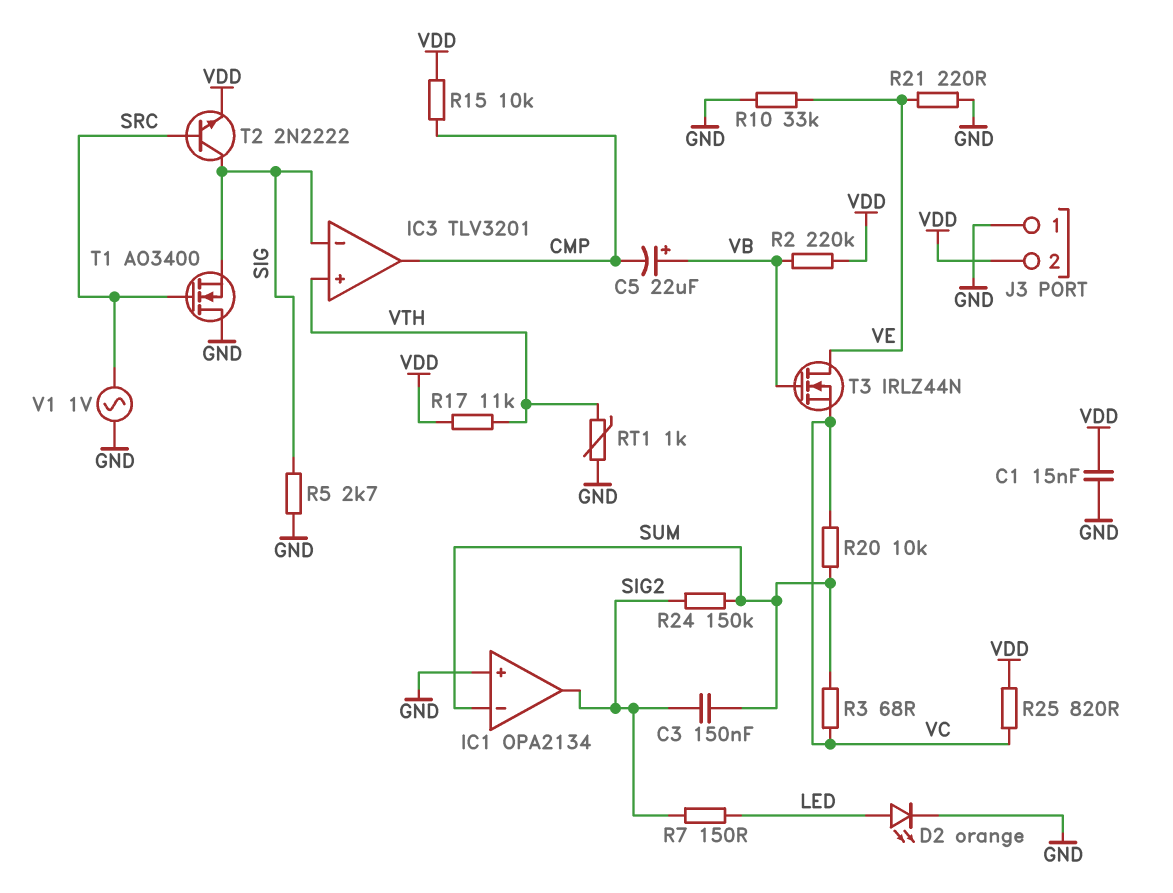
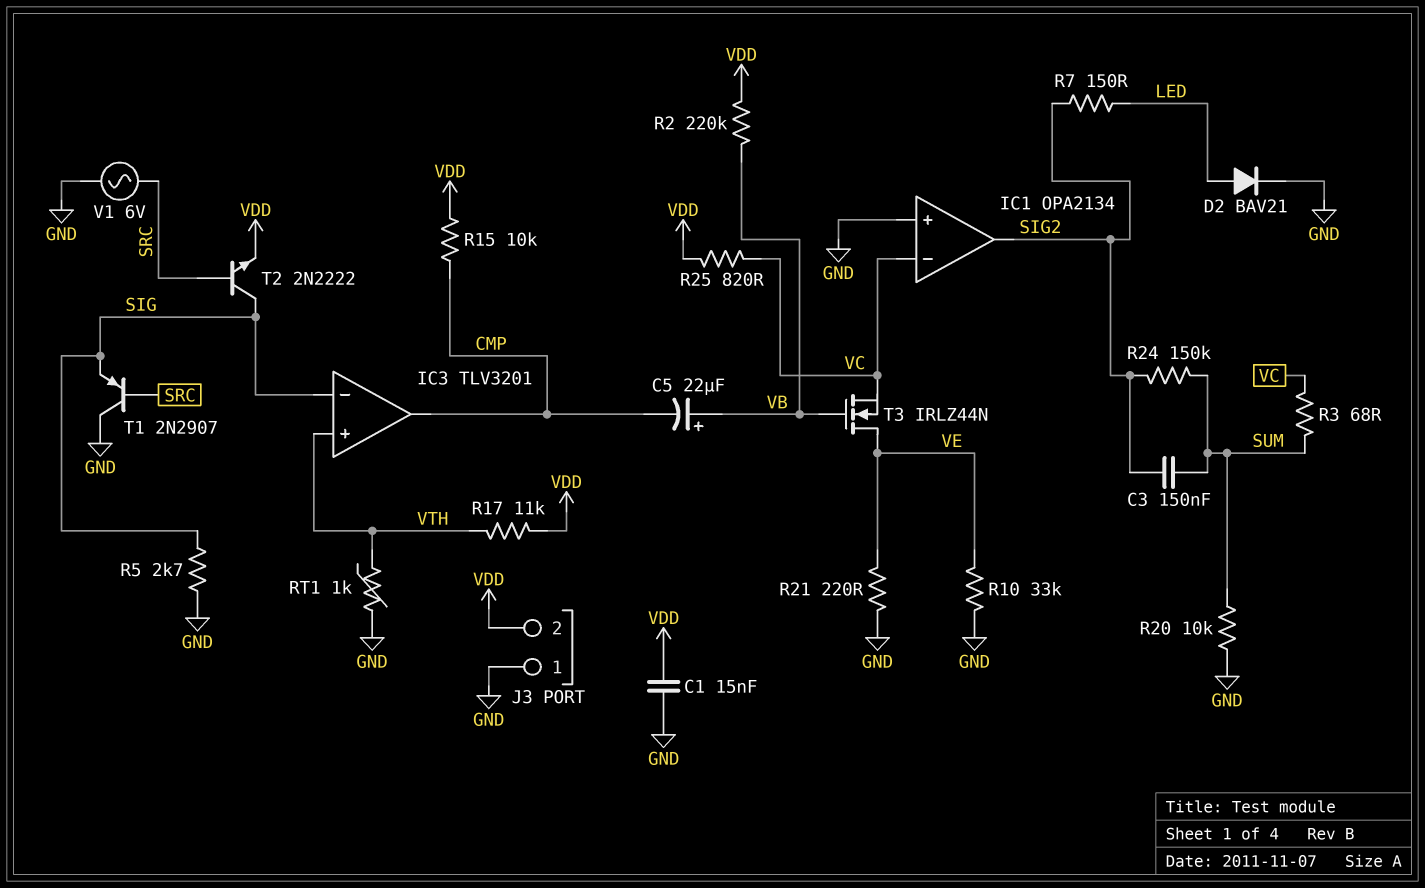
D2: LED orange (A LED, K GND) -> diode BAV21 (A LED, K GND)
IC1 pin in-: SUM -> VC
R20: 10k (SUM, VC) -> 10k (GND, SUM)
T1: NMOS AO3400 (G SRC, D GND, S SIG) -> PNP 2N2907 (B SRC, C GND, E SIG)
V1: AC 1V (GND, SRC) -> AC 6V (GND, SRC)

